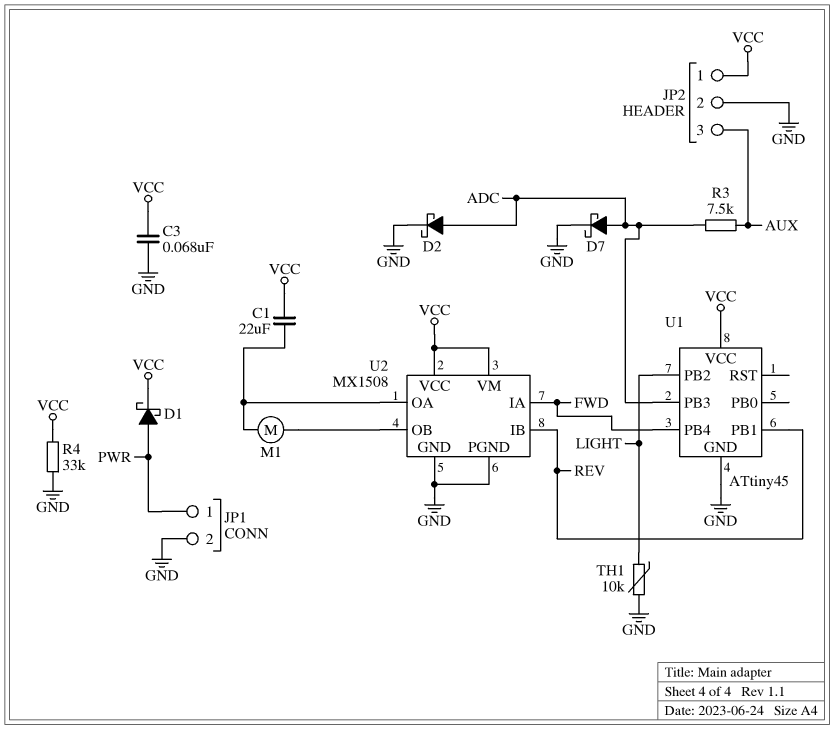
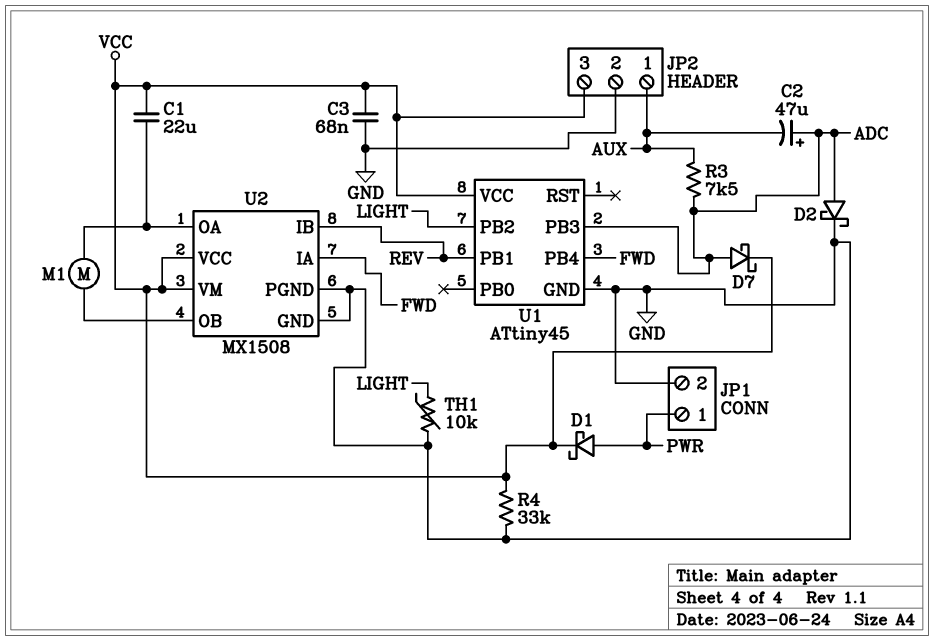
C2: none -> 47uF (plus ADC, minus AUX)
D7: schottky (A ADC, K GND) -> schottky (A ADC, K VCC)
JP2 pin 1: VCC -> AUX
JP2 pin 3: AUX -> VCC

